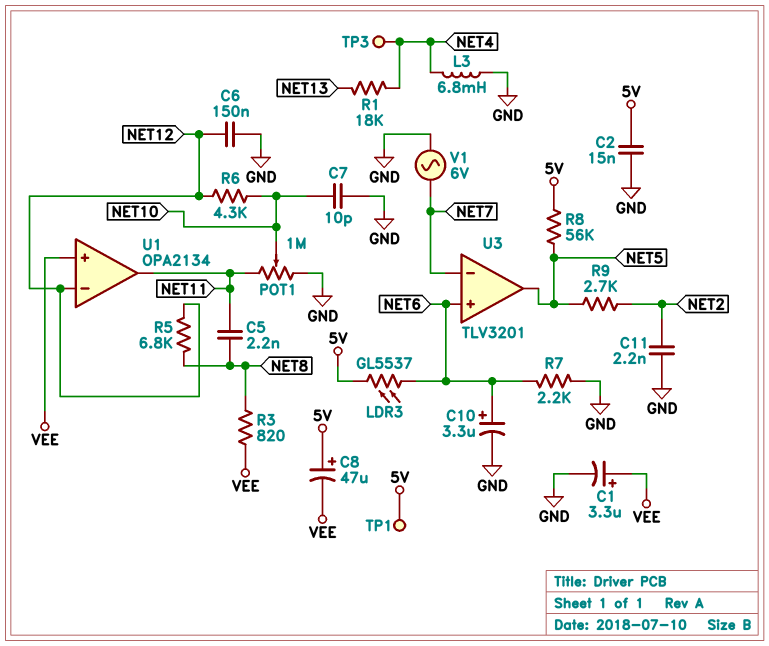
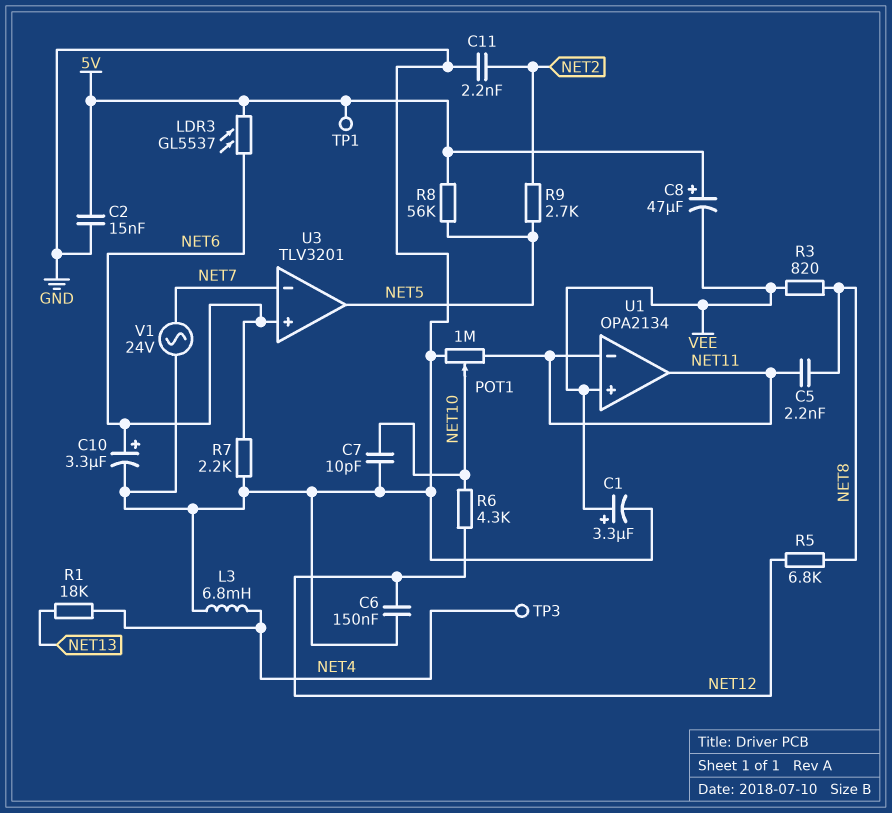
U1 pin in-: NET12 -> NET11
V1: AC 6V (GND, NET7) -> AC 24V (GND, NET7)

